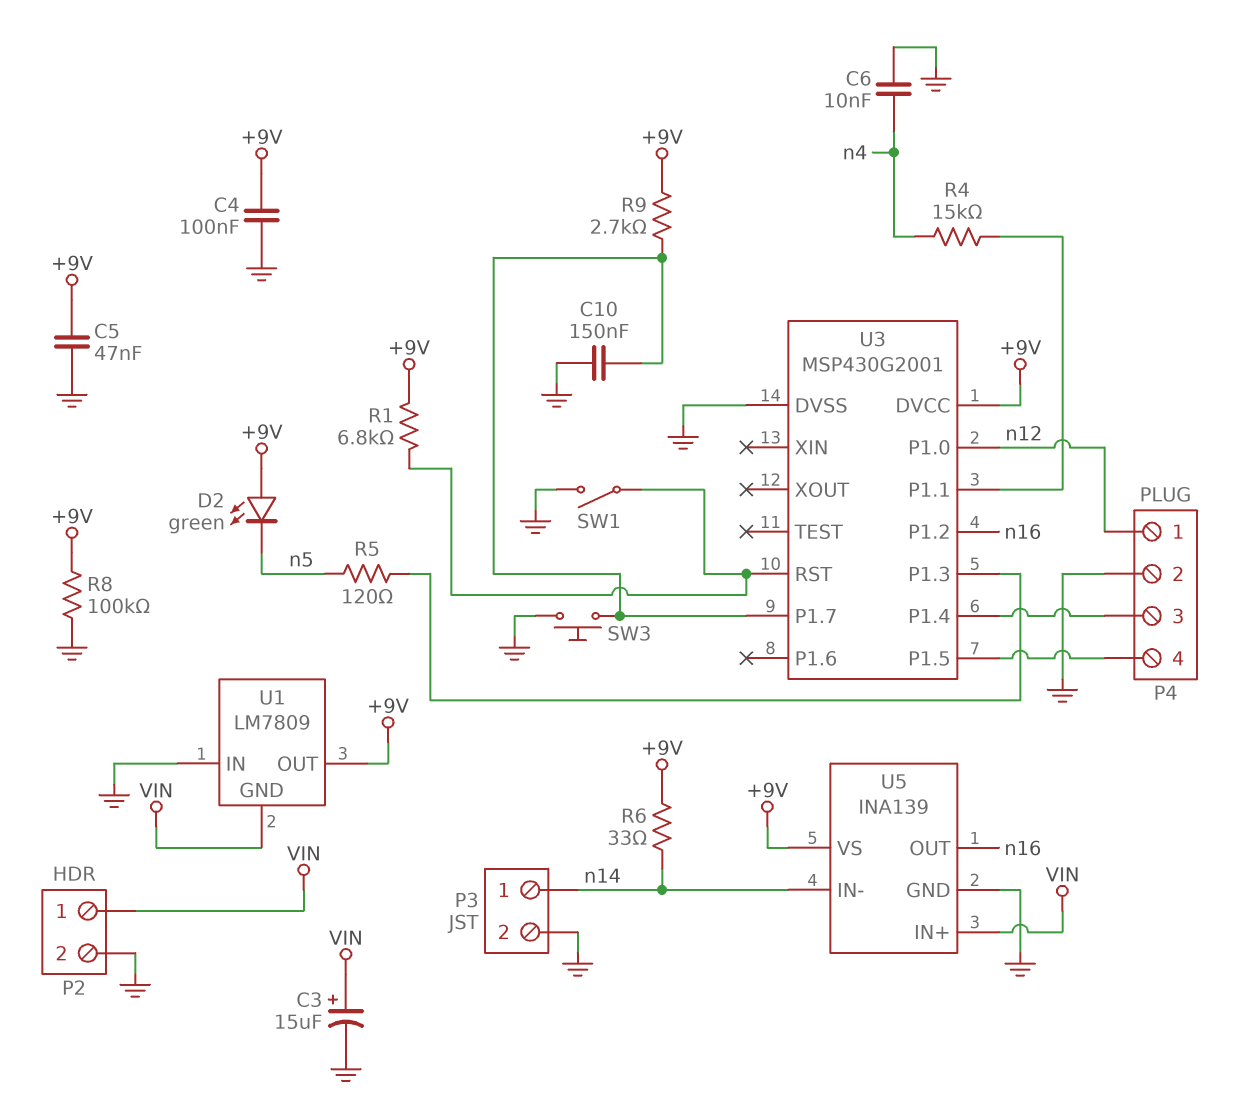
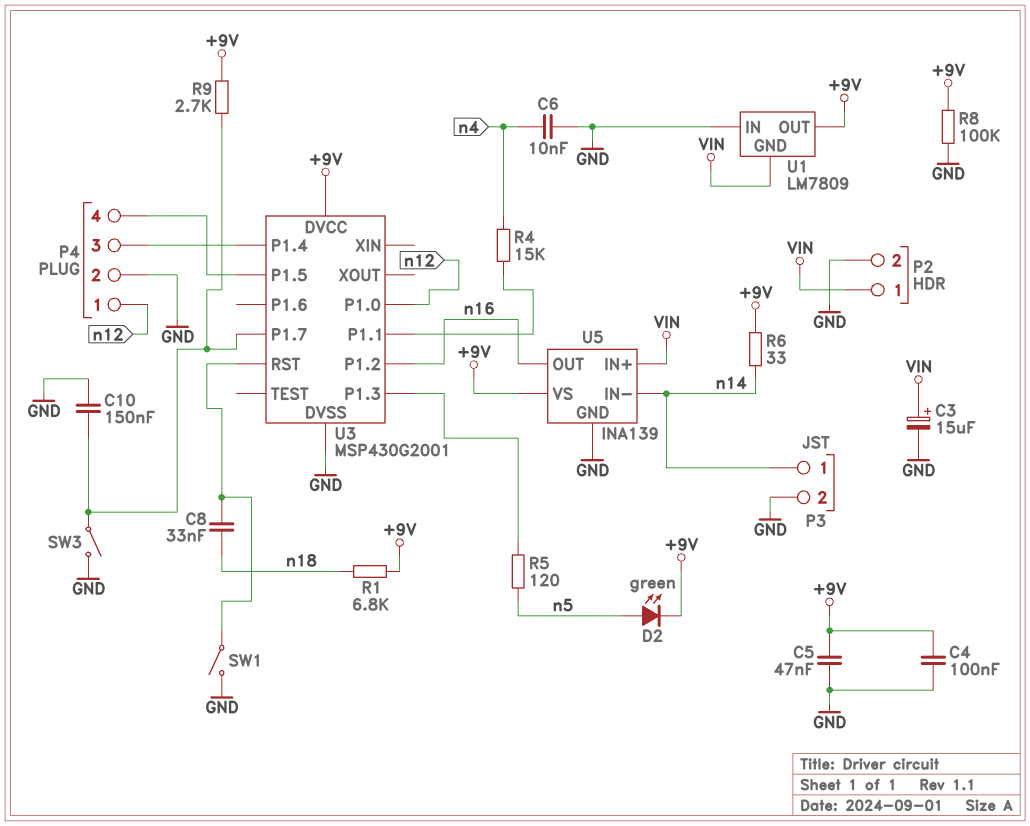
C8: none -> 33nF (U3/RST, n18)
D2: LED green (A +9V, K n5) -> LED green (A n5, K +9V)
R1: 6.8k (+9V, U3/RST) -> 6.8k (+9V, n18)
SW3: button (GND, U3/P1.7) -> switch (GND, U3/P1.7)

